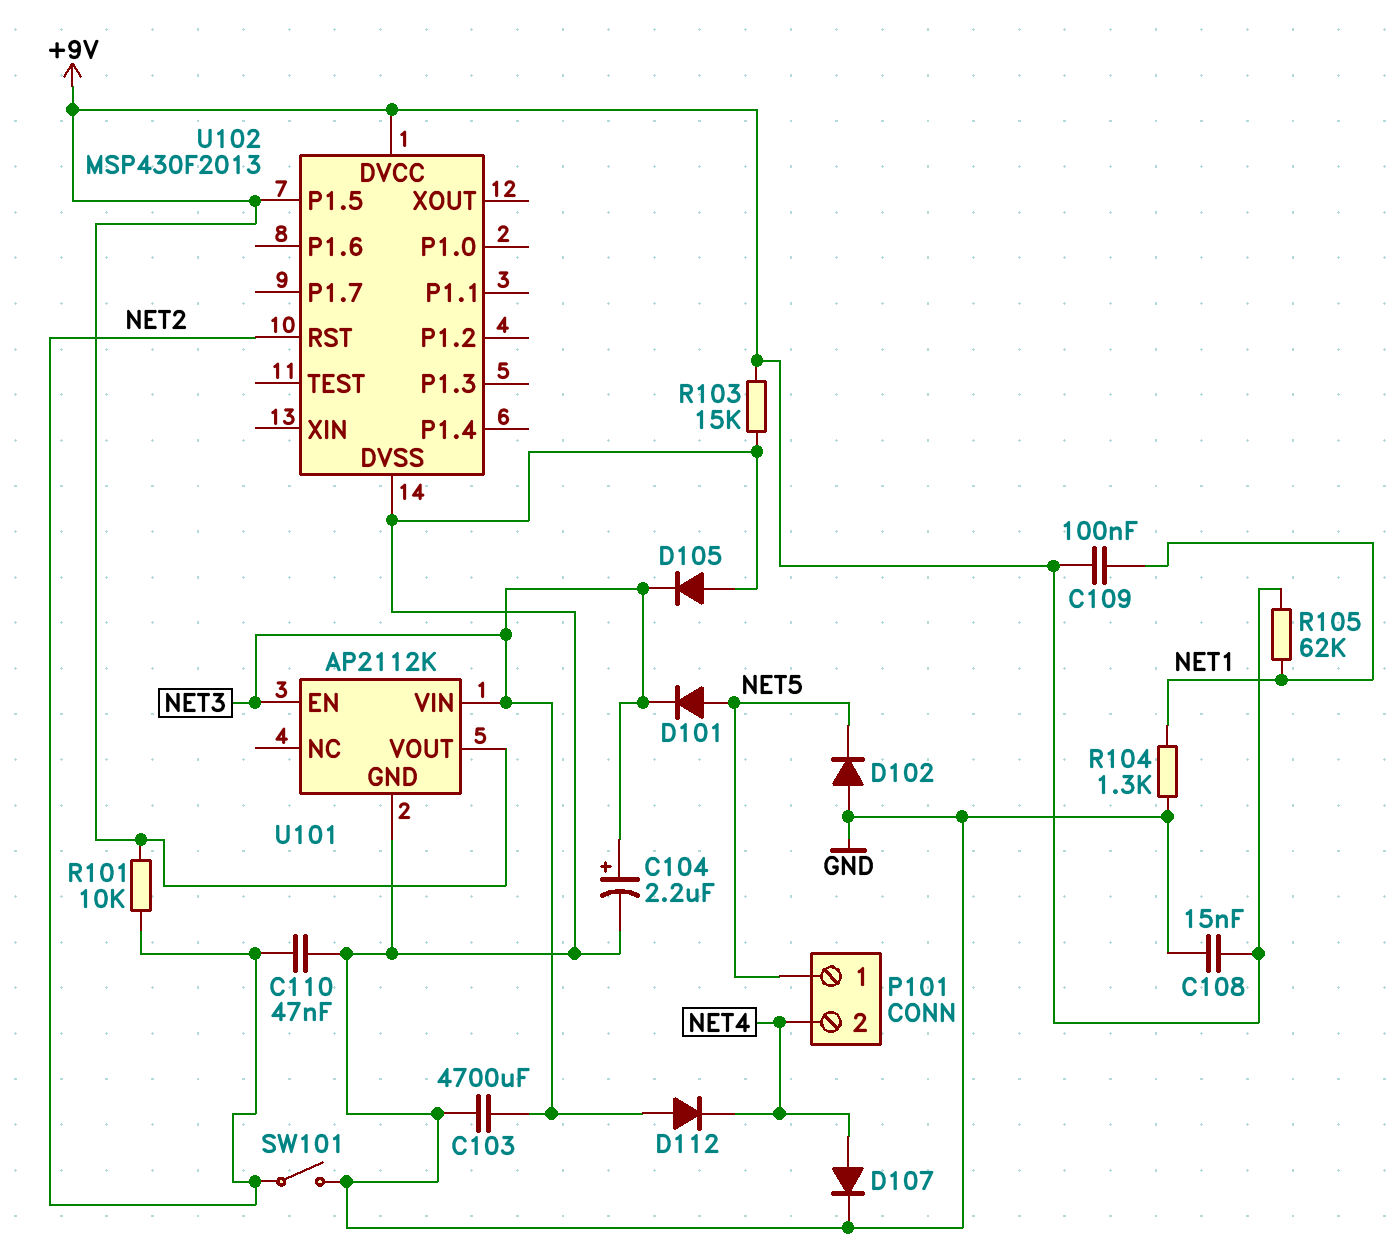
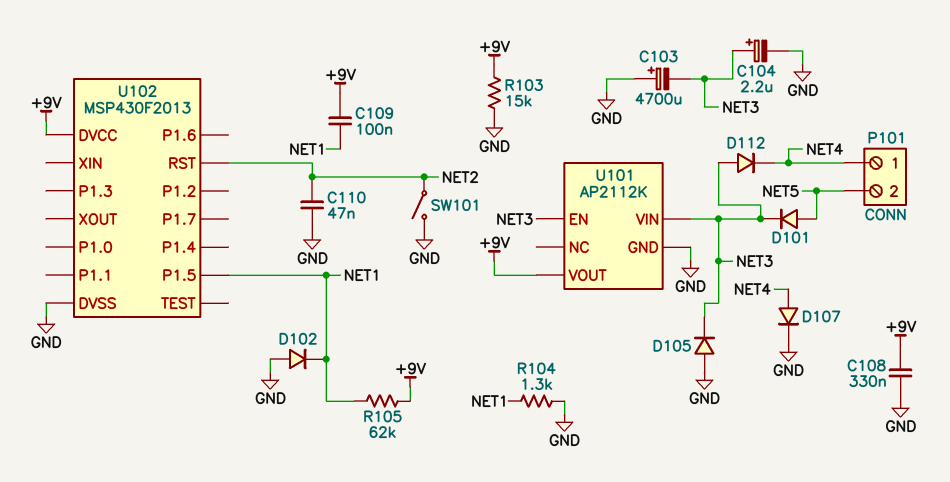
C103: 4700uF (GND, NET3) -> 4700uF (plus GND, minus NET3)
C108: 15nF (+9V, GND) -> 330nF (+9V, GND)
D102: diode (A GND, K NET5) -> diode (A GND, K NET1)
P101 pin 1: NET5 -> NET4
P101 pin 2: NET4 -> NET5
R101: 10k (+9V, NET2) -> none
U102 pin P1.5: +9V -> NET1

